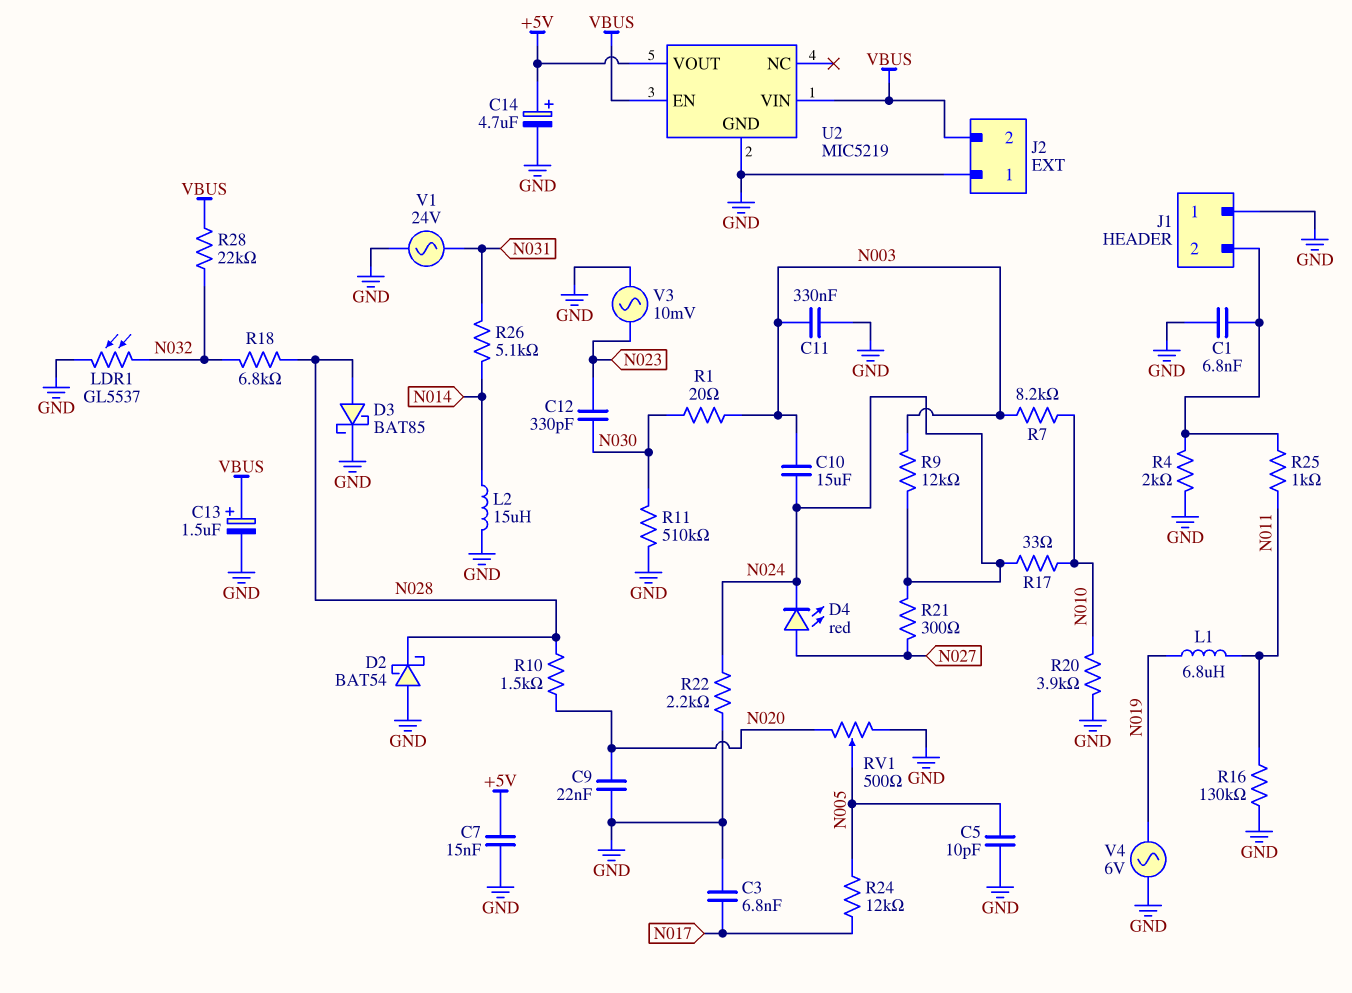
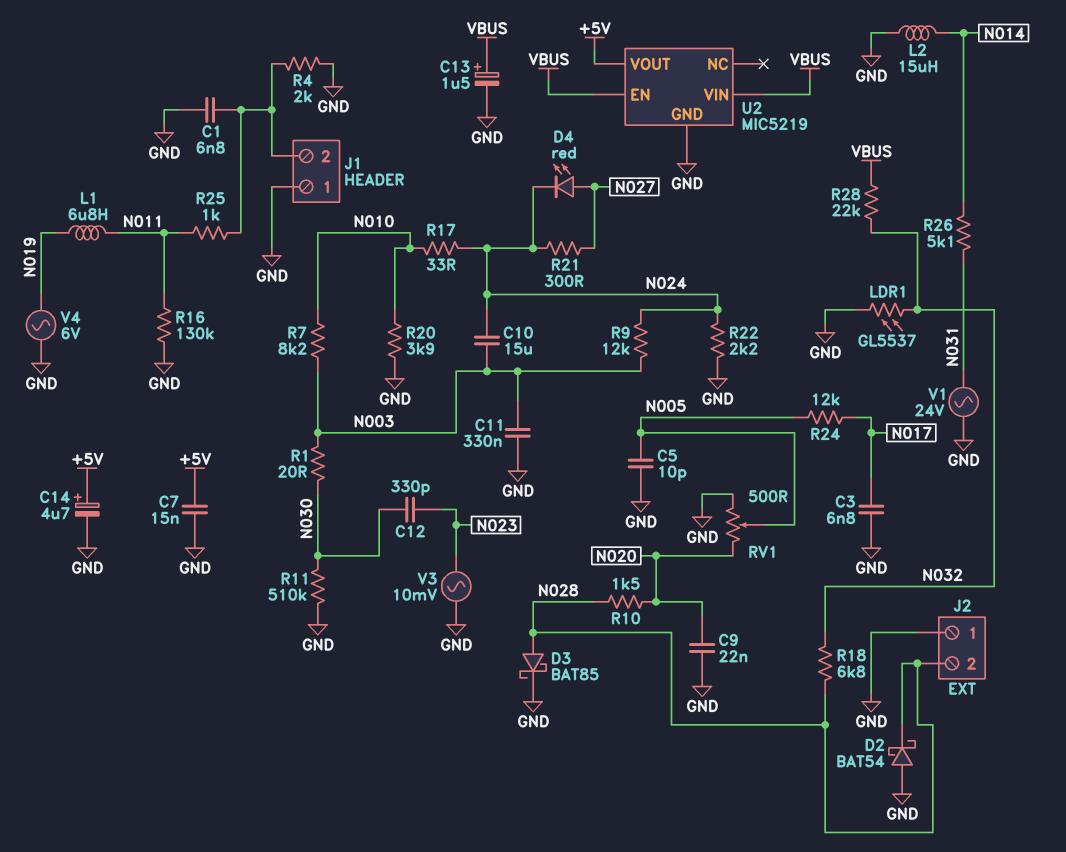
J2 pin 2: VBUS -> N028

